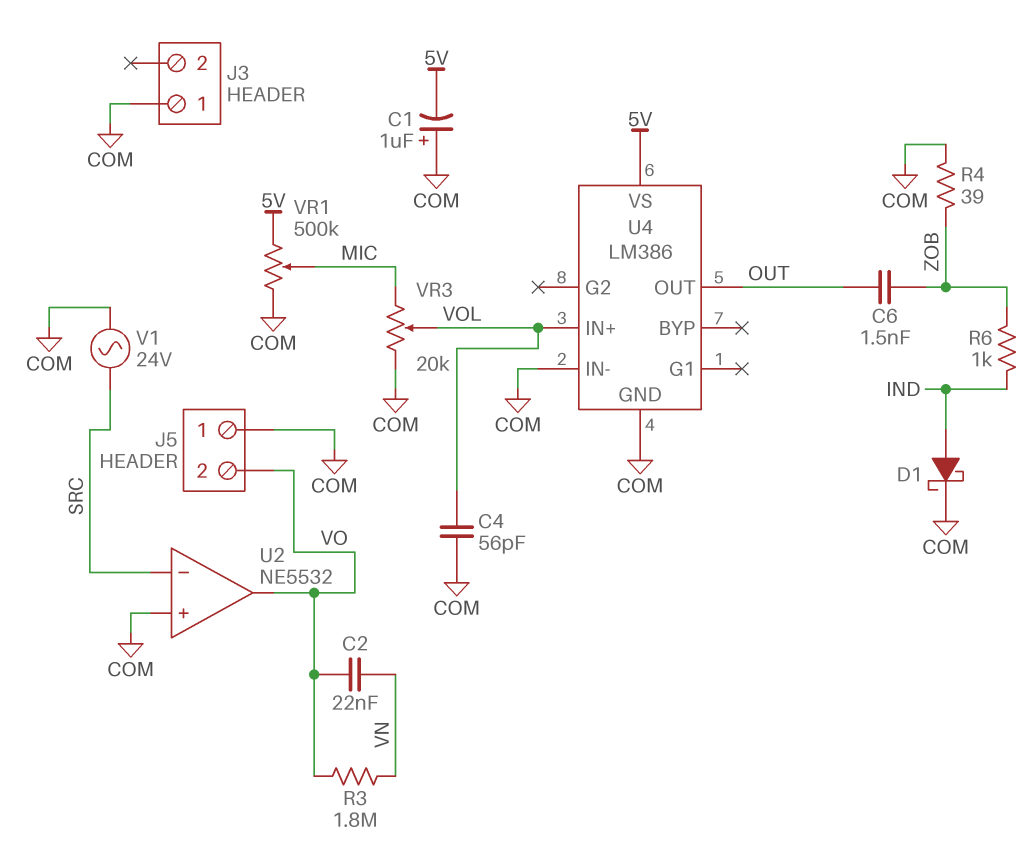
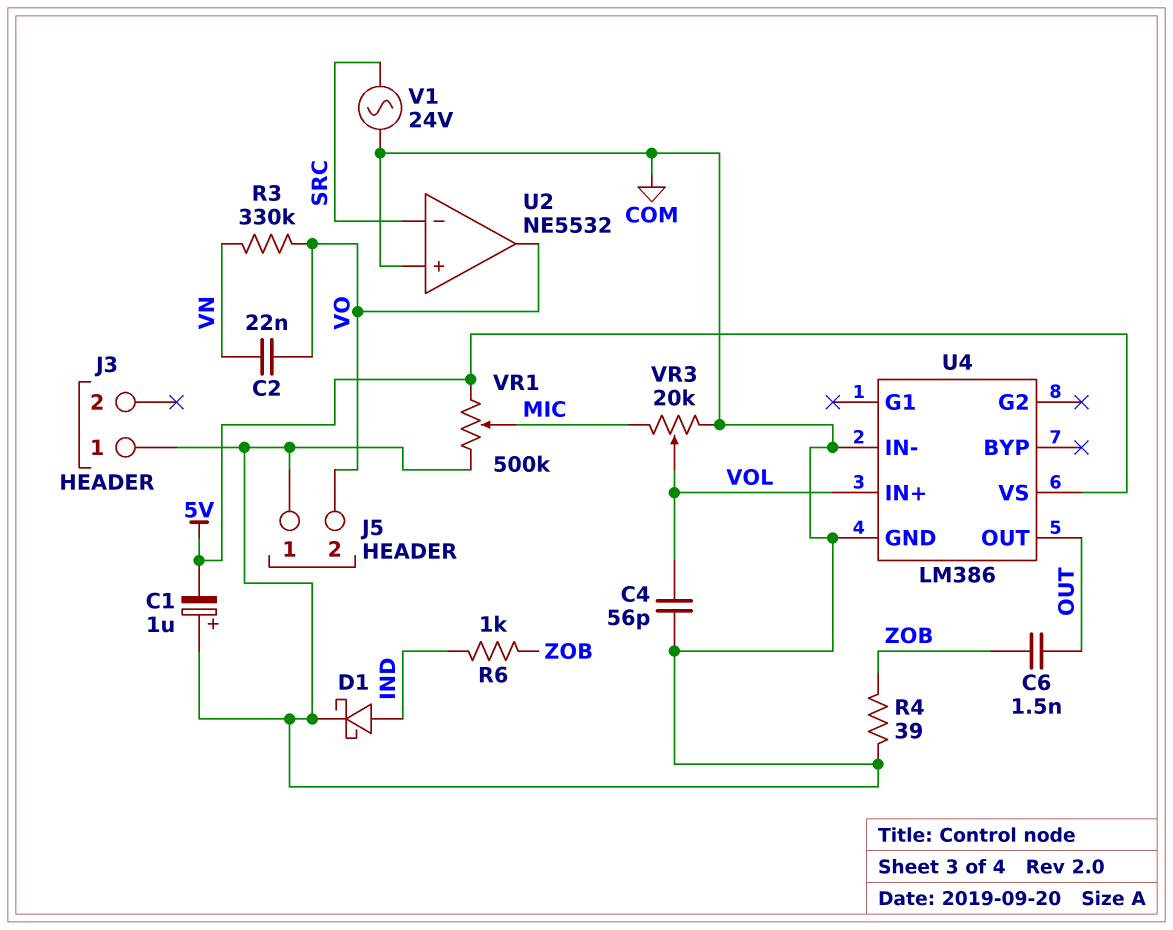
R3: 1.8M (VN, VO) -> 330k (VN, VO)

